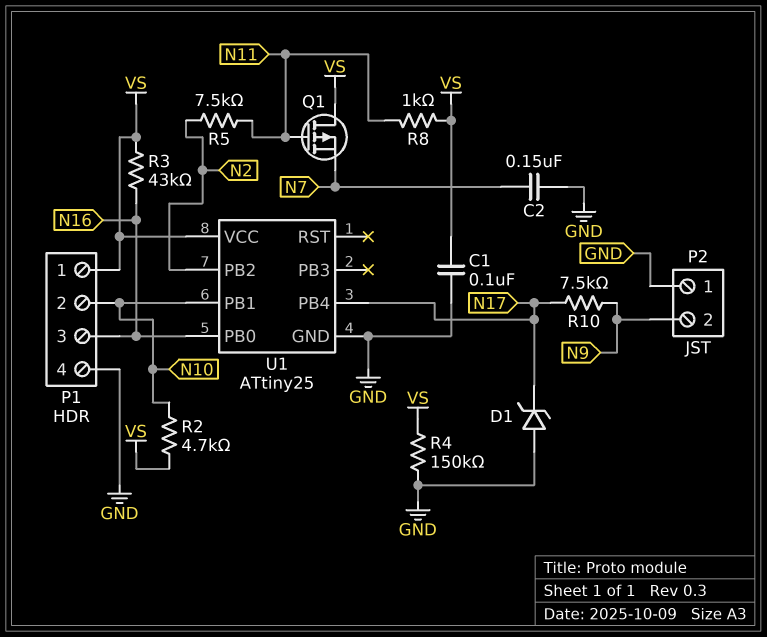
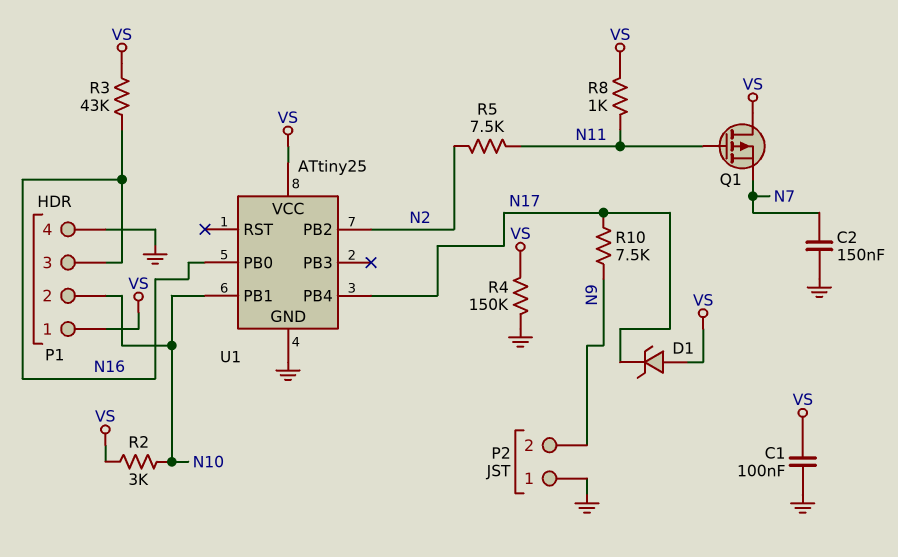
D1: zener (A GND, K N17) -> zener (A VS, K N17)
R2: 4.7k (N10, VS) -> 3k (N10, VS)

